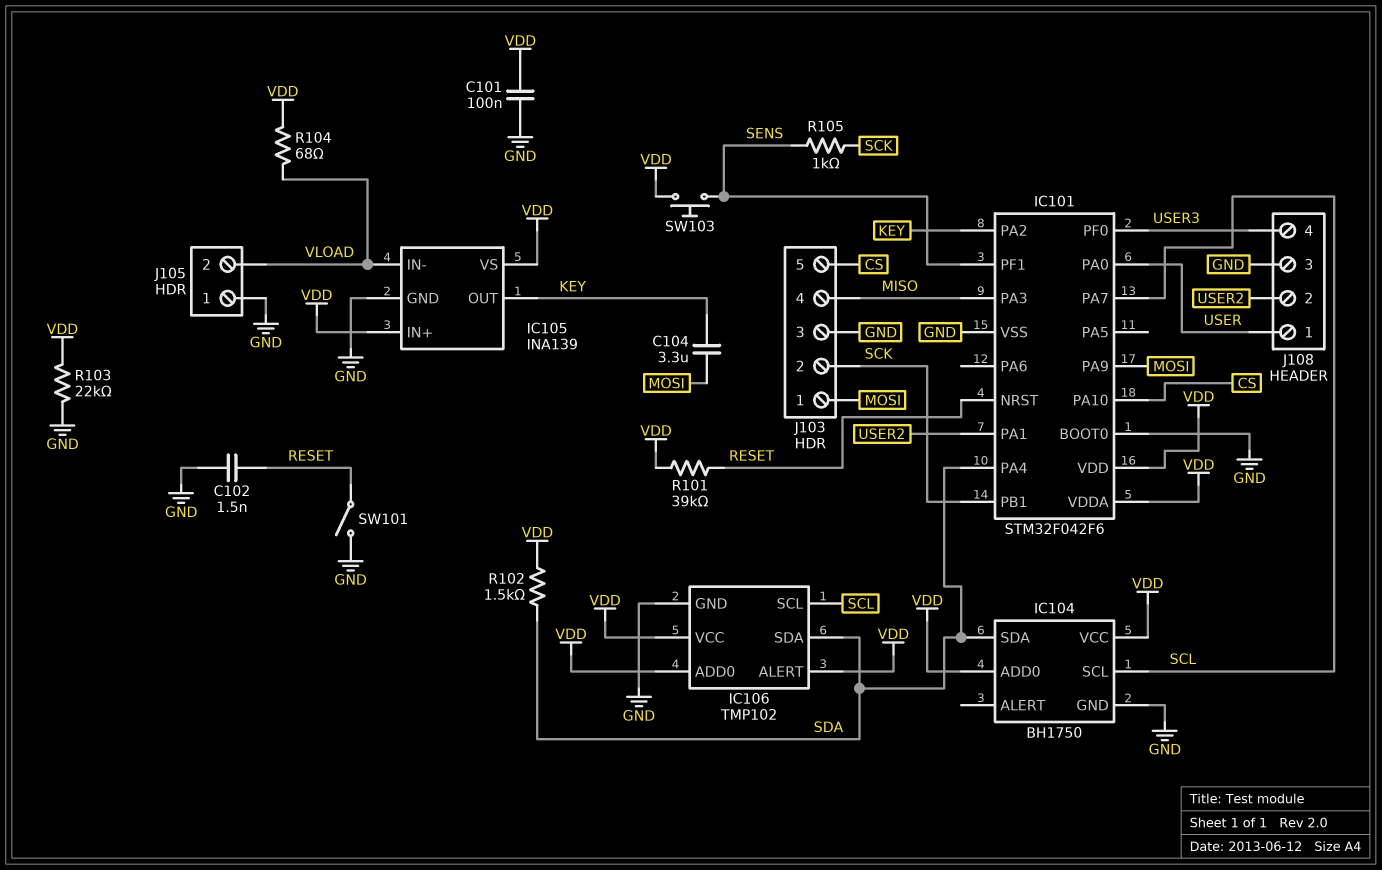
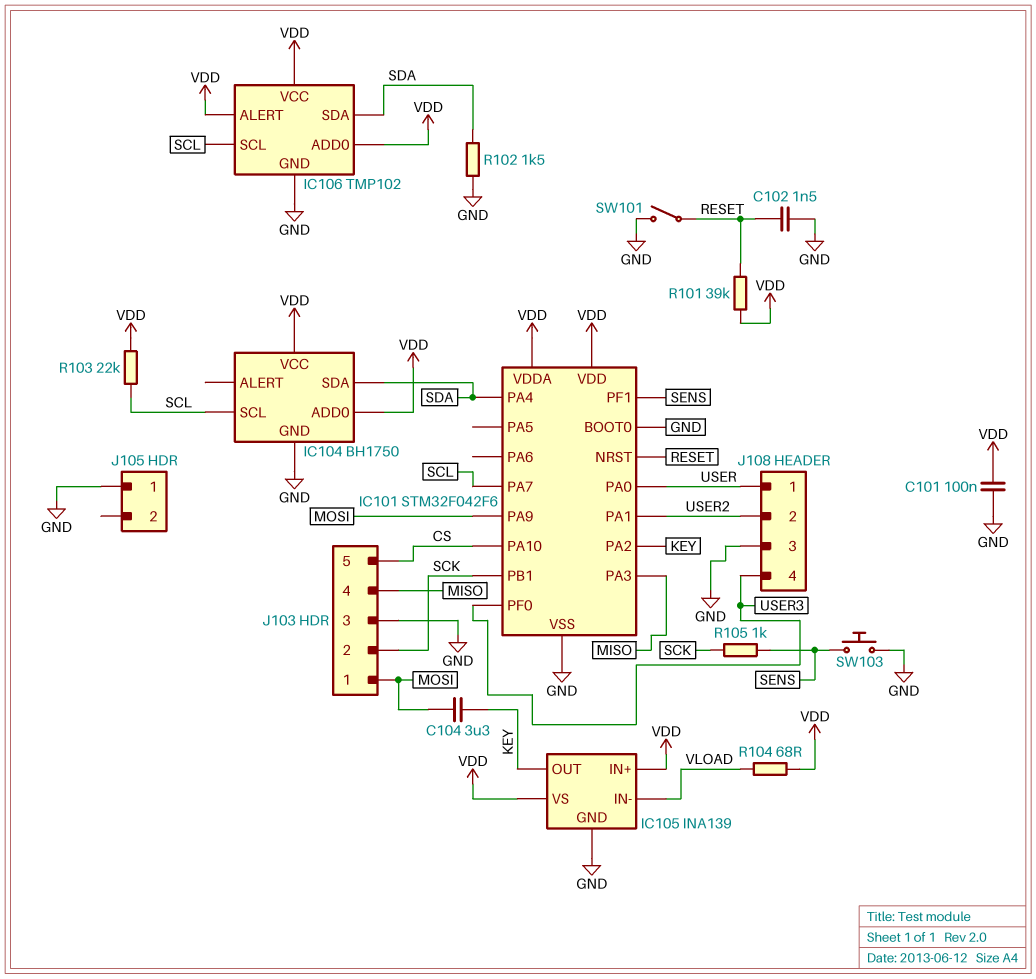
J105 pin 2: VLOAD -> none
R102: 1.5k (SDA, VDD) -> 1.5k (GND, SDA)
R103: 22k (GND, VDD) -> 22k (SCL, VDD)
SW103: button (SENS, VDD) -> button (GND, SENS)

